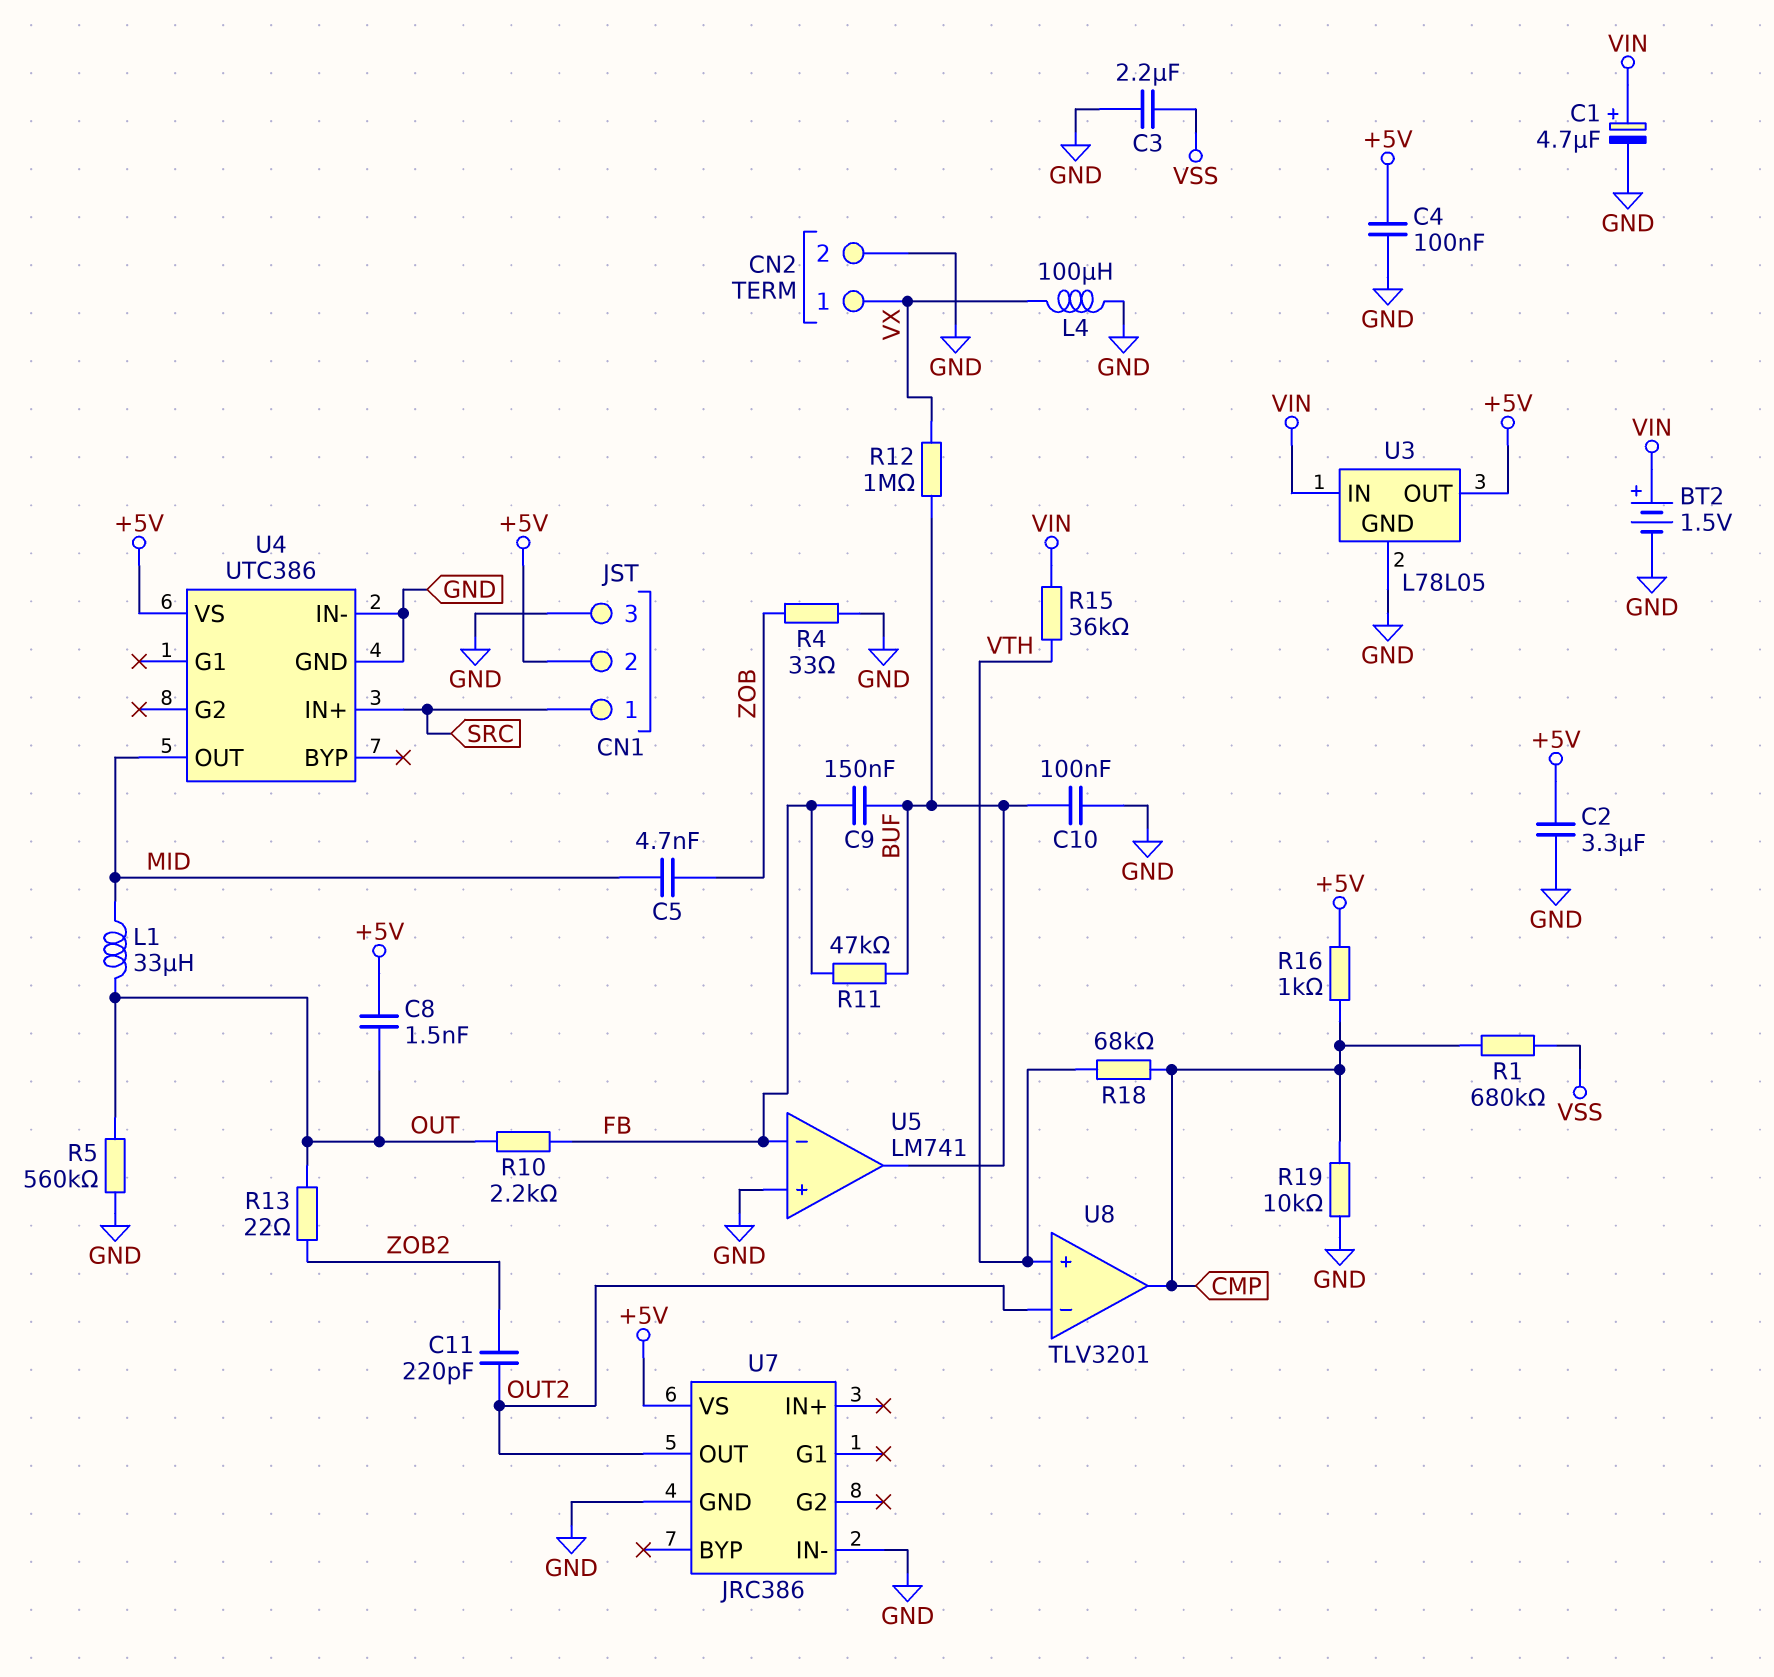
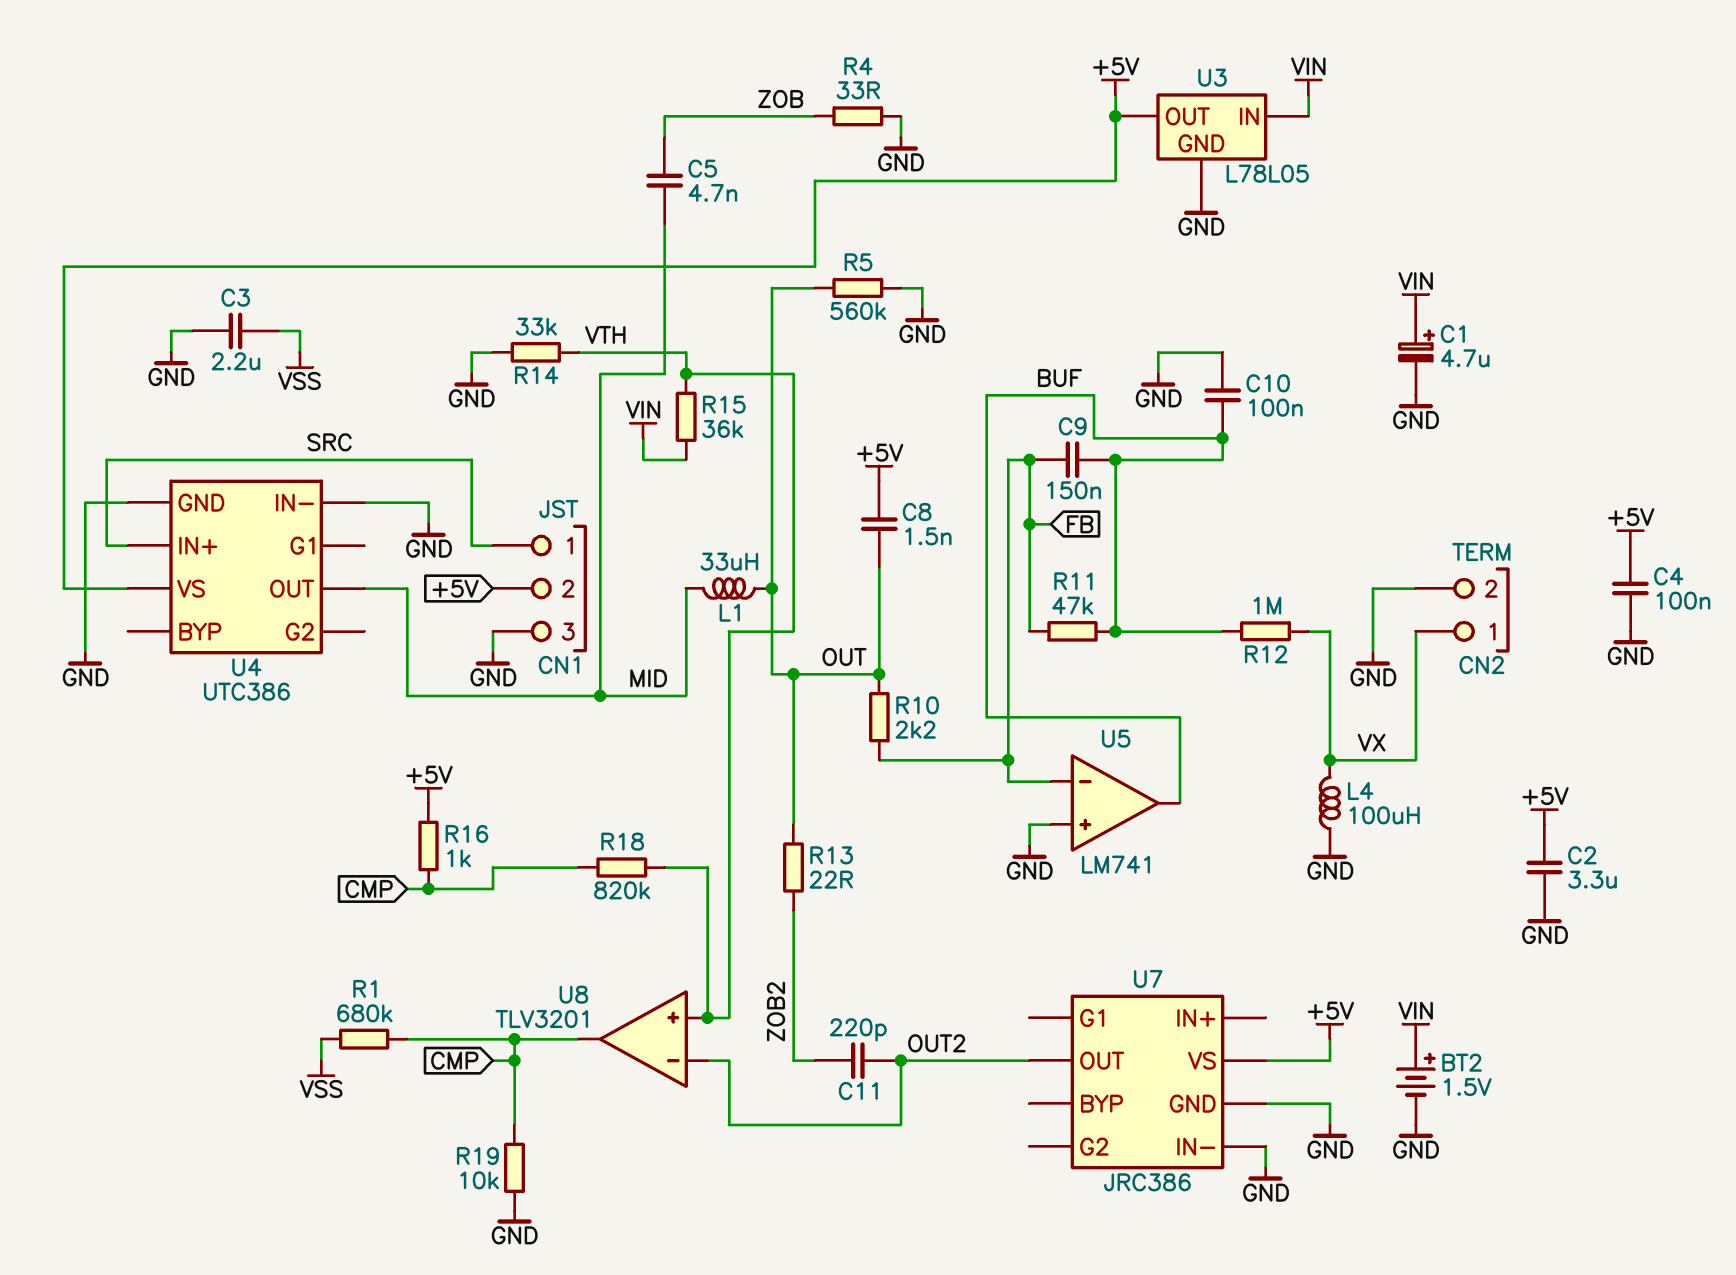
R14: none -> 33k (GND, VTH)
R18: 68k (CMP, VTH) -> 820k (CMP, VTH)

